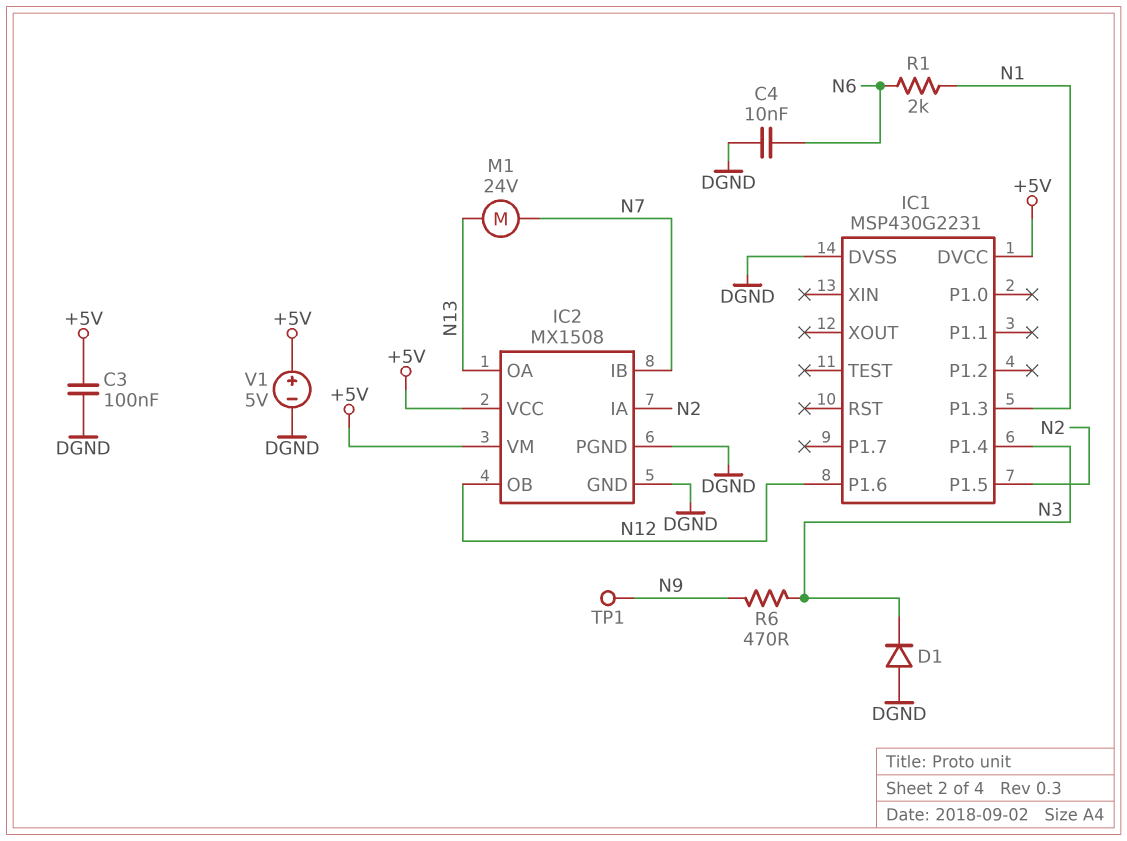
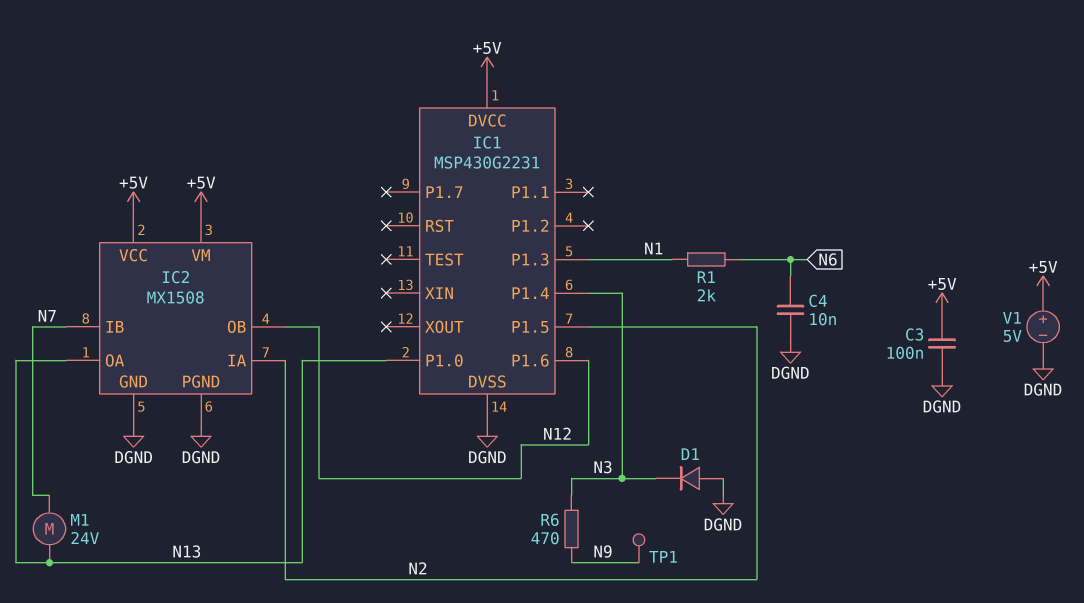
IC1 pin P1.0: none -> N13

